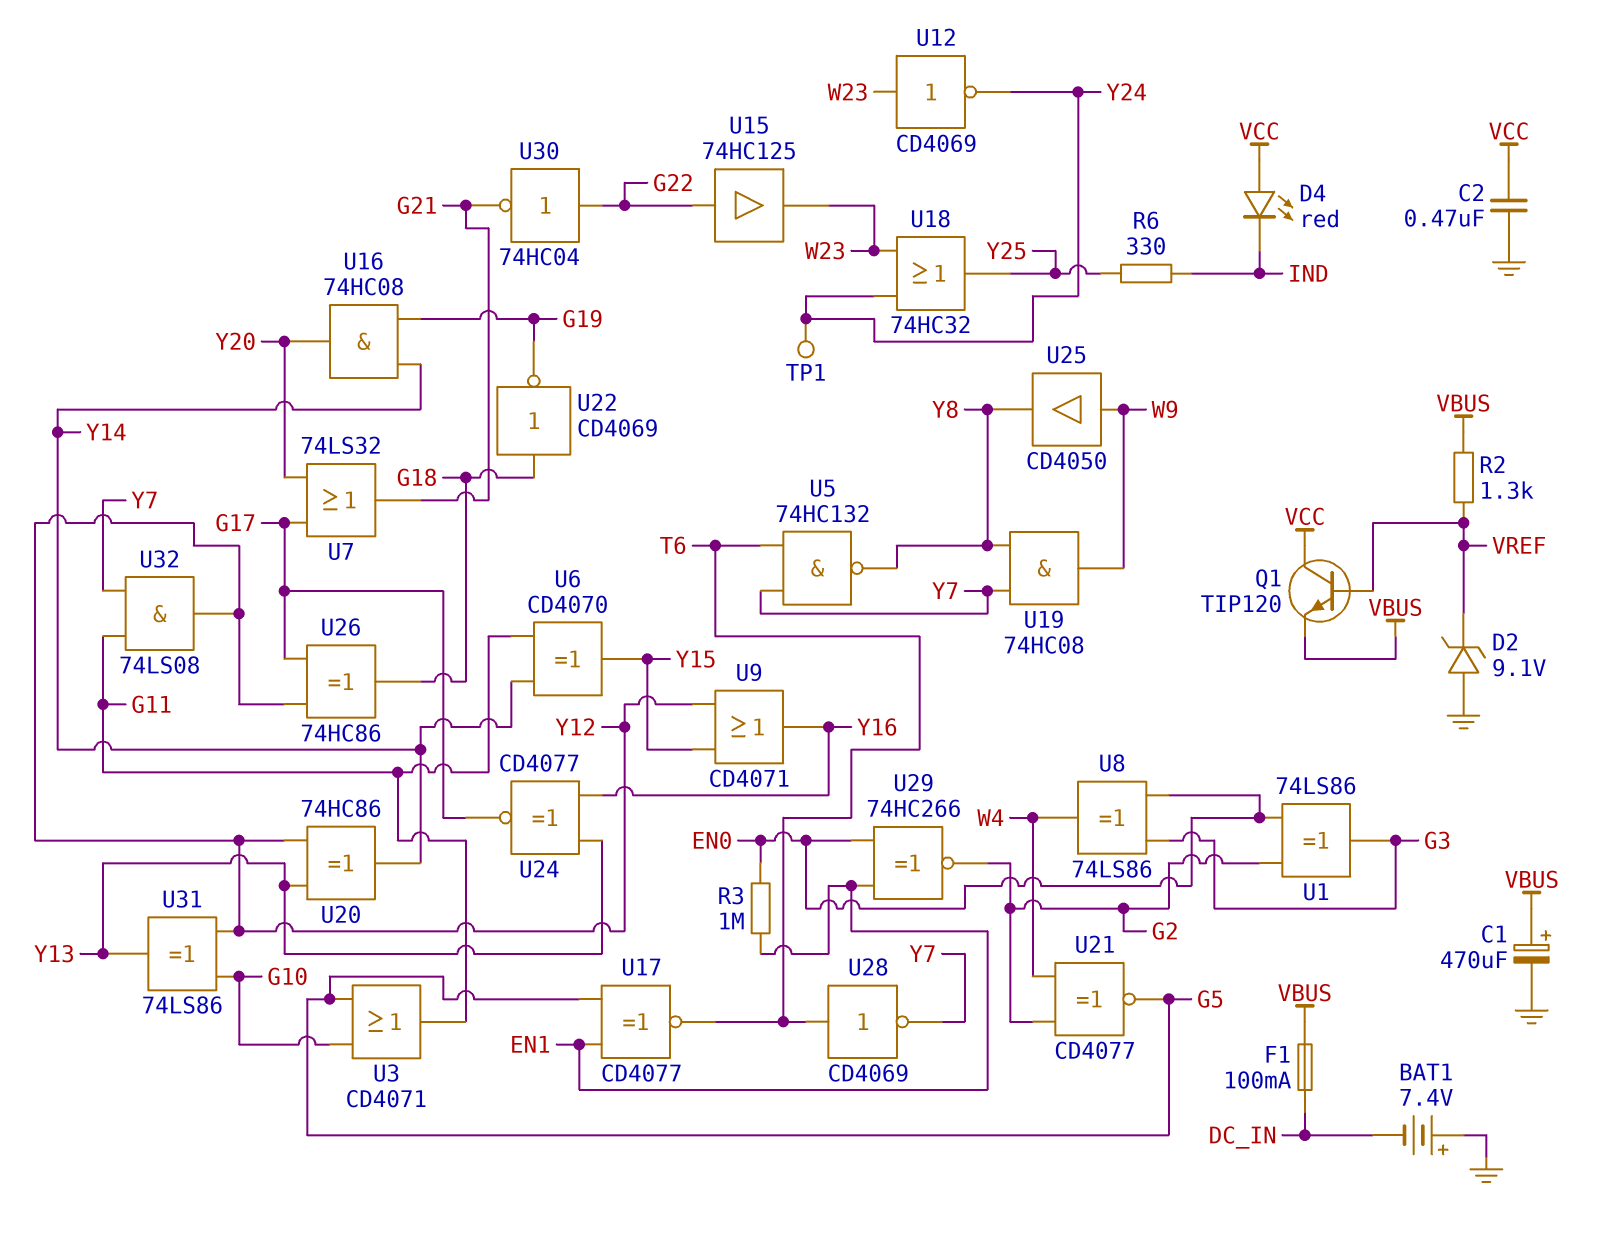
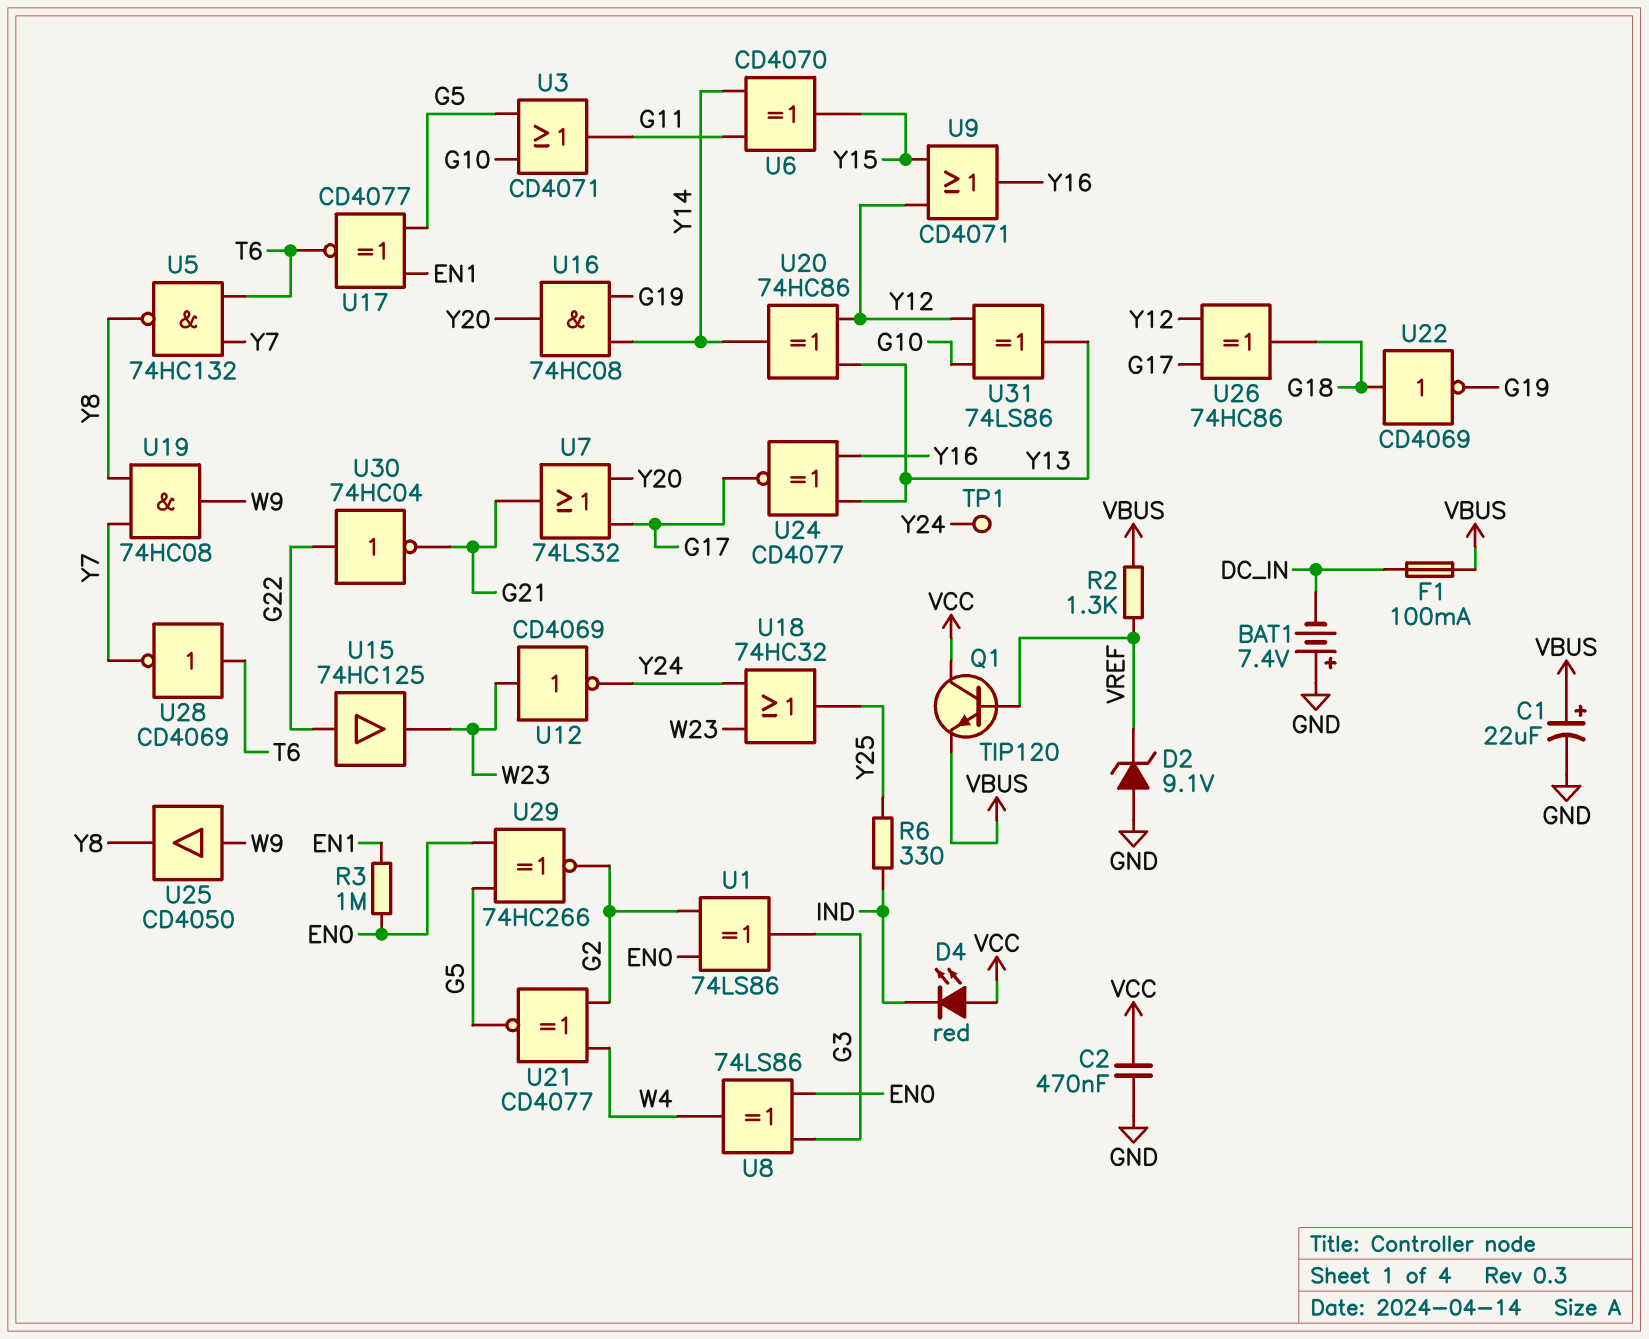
C1: 470uF (plus VBUS, minus GND) -> 22uF (plus VBUS, minus GND)
U29: XNOR 74HC266 (in EN0, in EN1, out G2) -> XNOR 74HC266 (in EN0, in G5, out G2)
U32: AND 74LS08 (in G11, in Y7, out Y12) -> none

